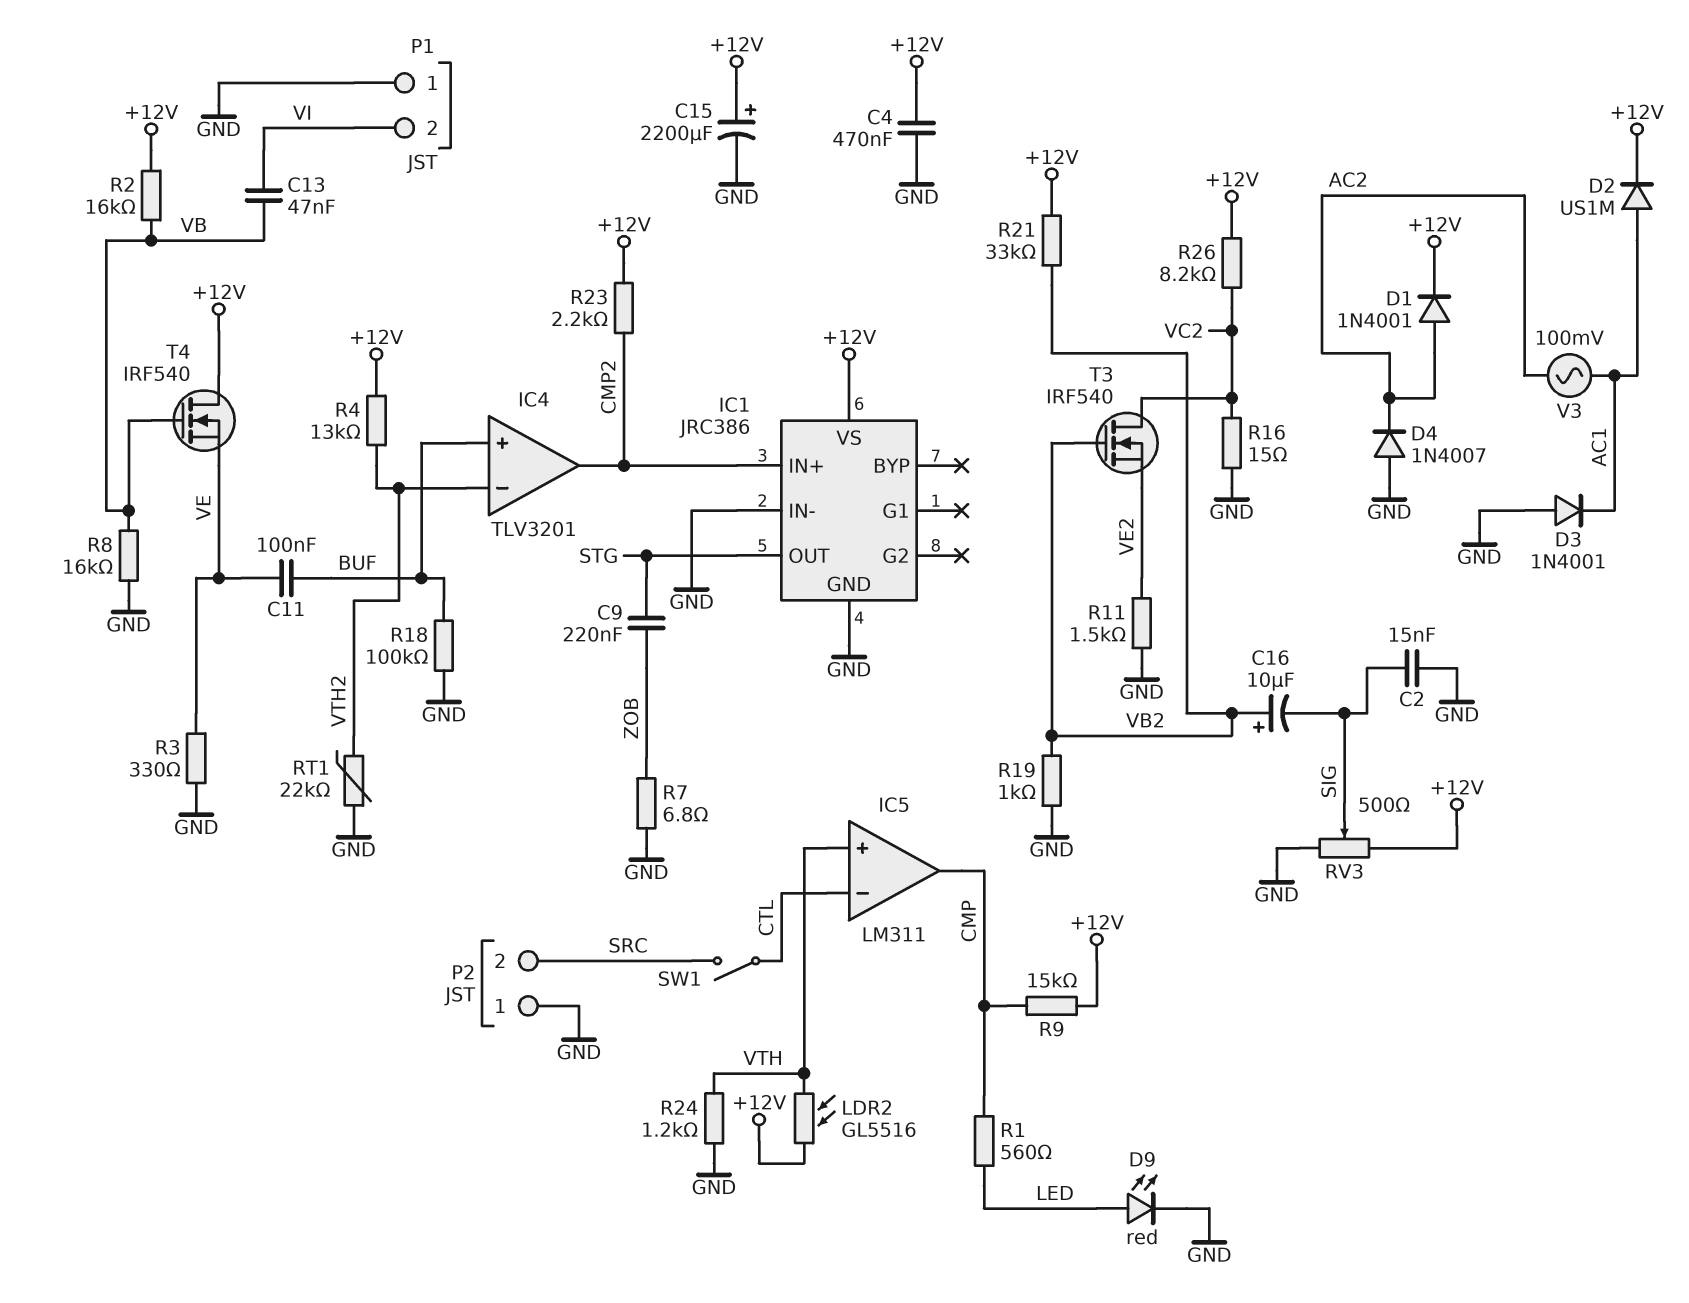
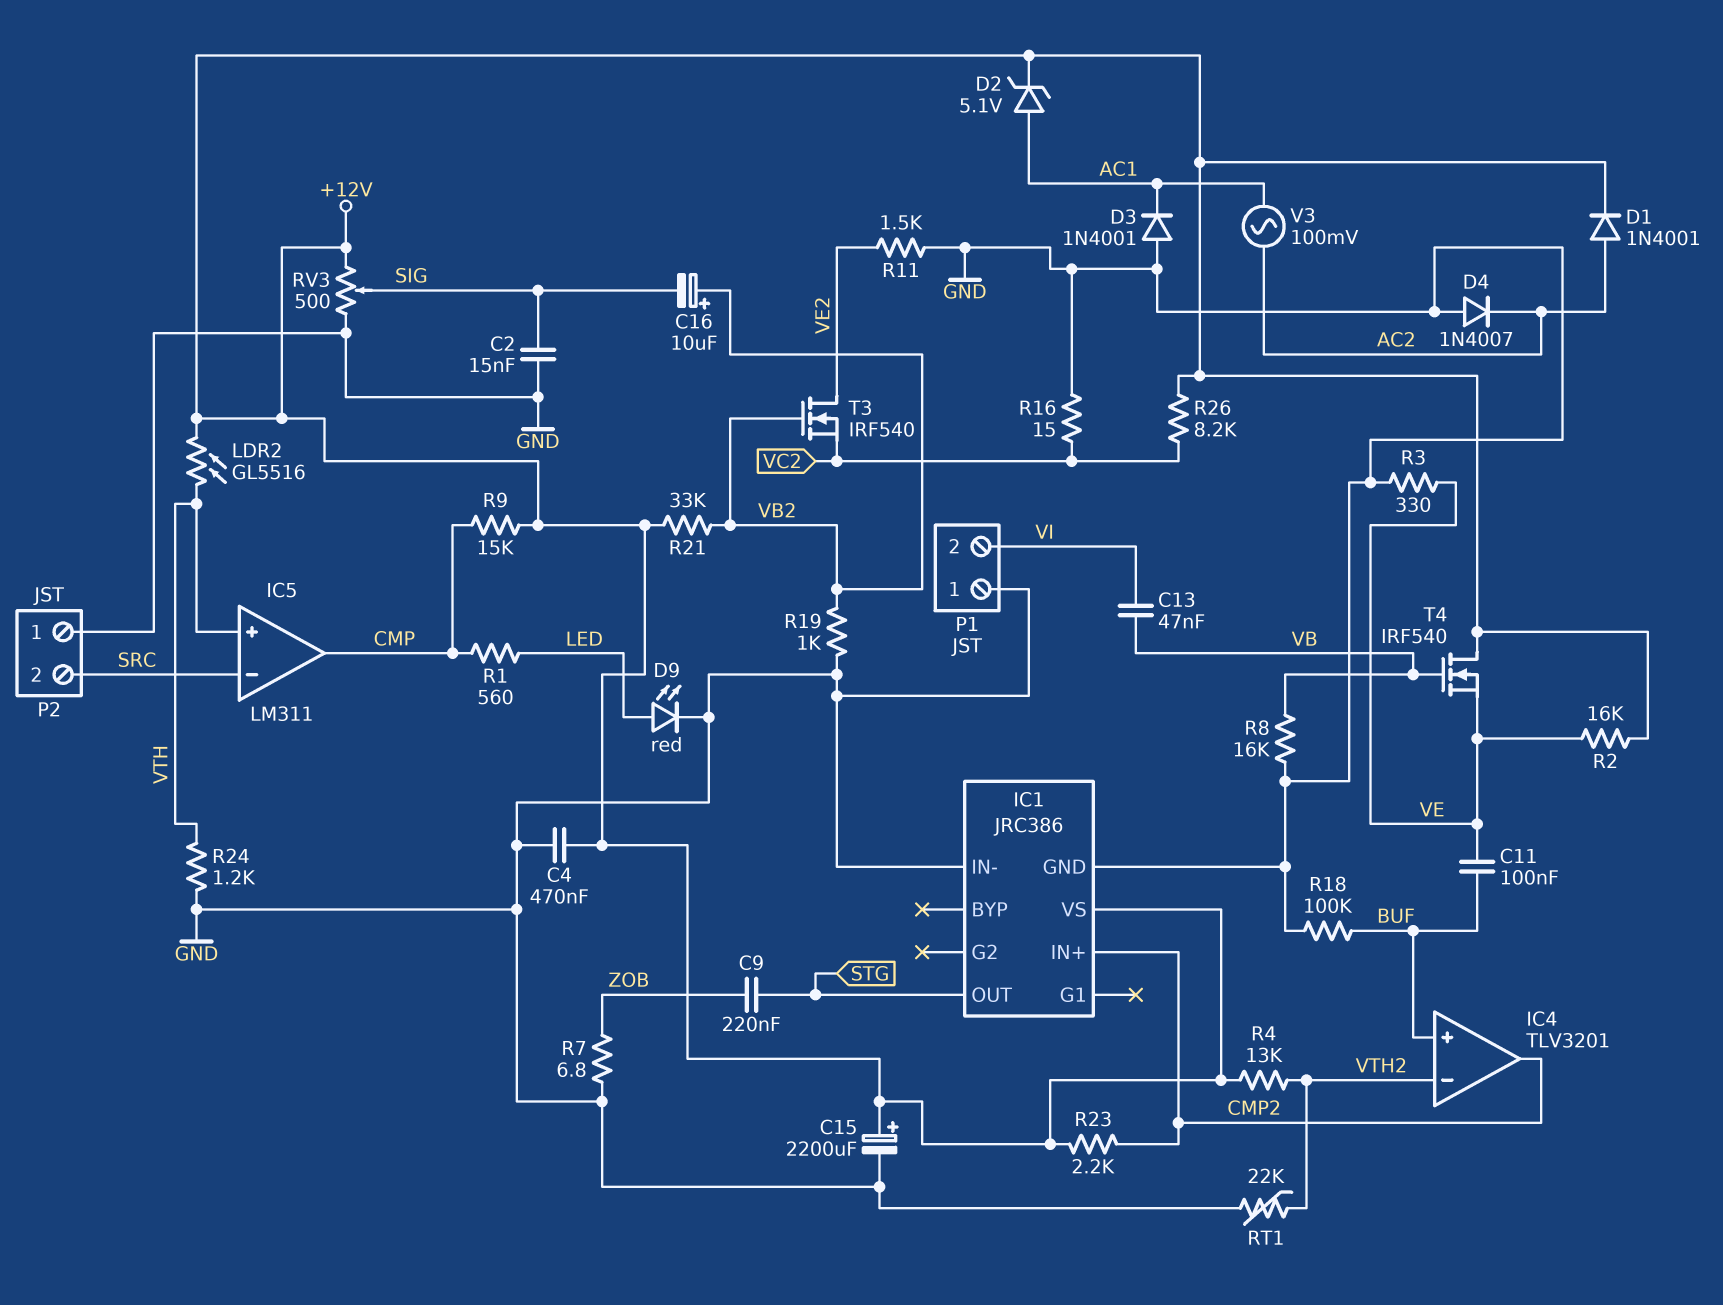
D2: diode US1M (A AC1, K +12V) -> zener 5.1V (A AC1, K +12V)
IC5 pin in-: CTL -> SRC
R2: 16k (+12V, VB) -> 16k (+12V, VE)
SW1: switch (CTL, SRC) -> none
T3: NMOS IRF540 (G VB2, D VC2, S VE2) -> NMOS IRF540 (G VB2, D VE2, S VC2)

